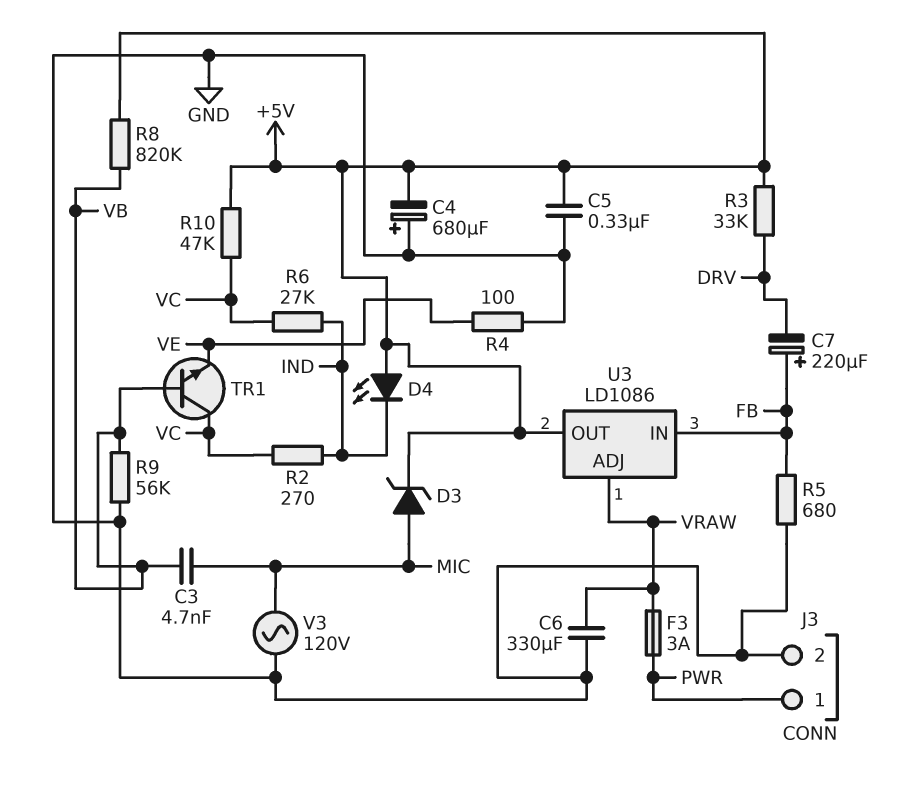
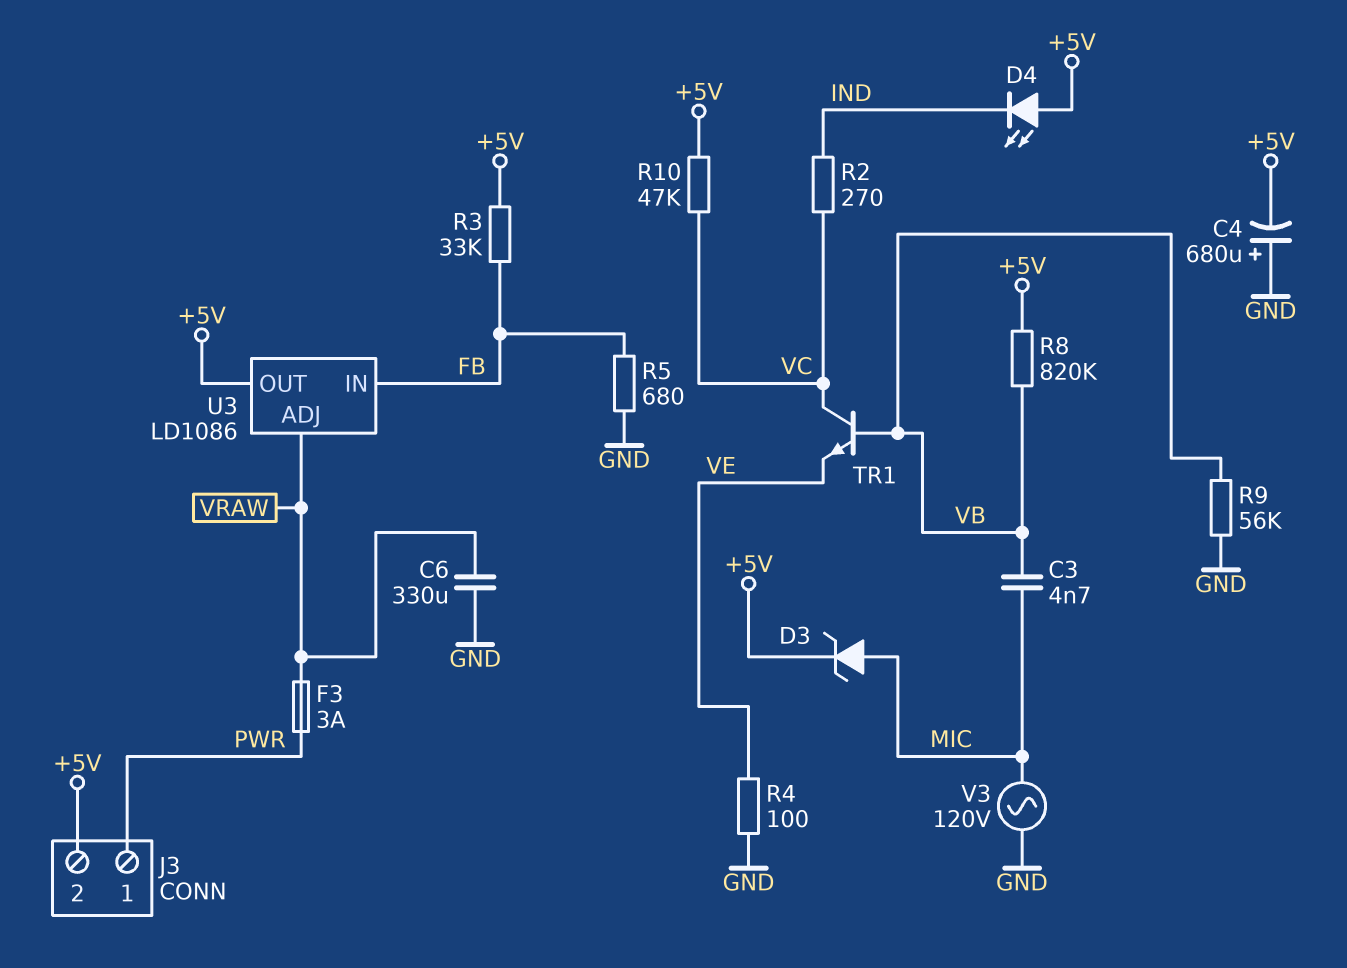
C5: 330nF (+5V, GND) -> none
C7: 220uF (plus FB, minus DRV) -> none
J3 pin 2: GND -> +5V
R3: 33k (+5V, DRV) -> 33k (+5V, FB)
R6: 27k (IND, VC) -> none

